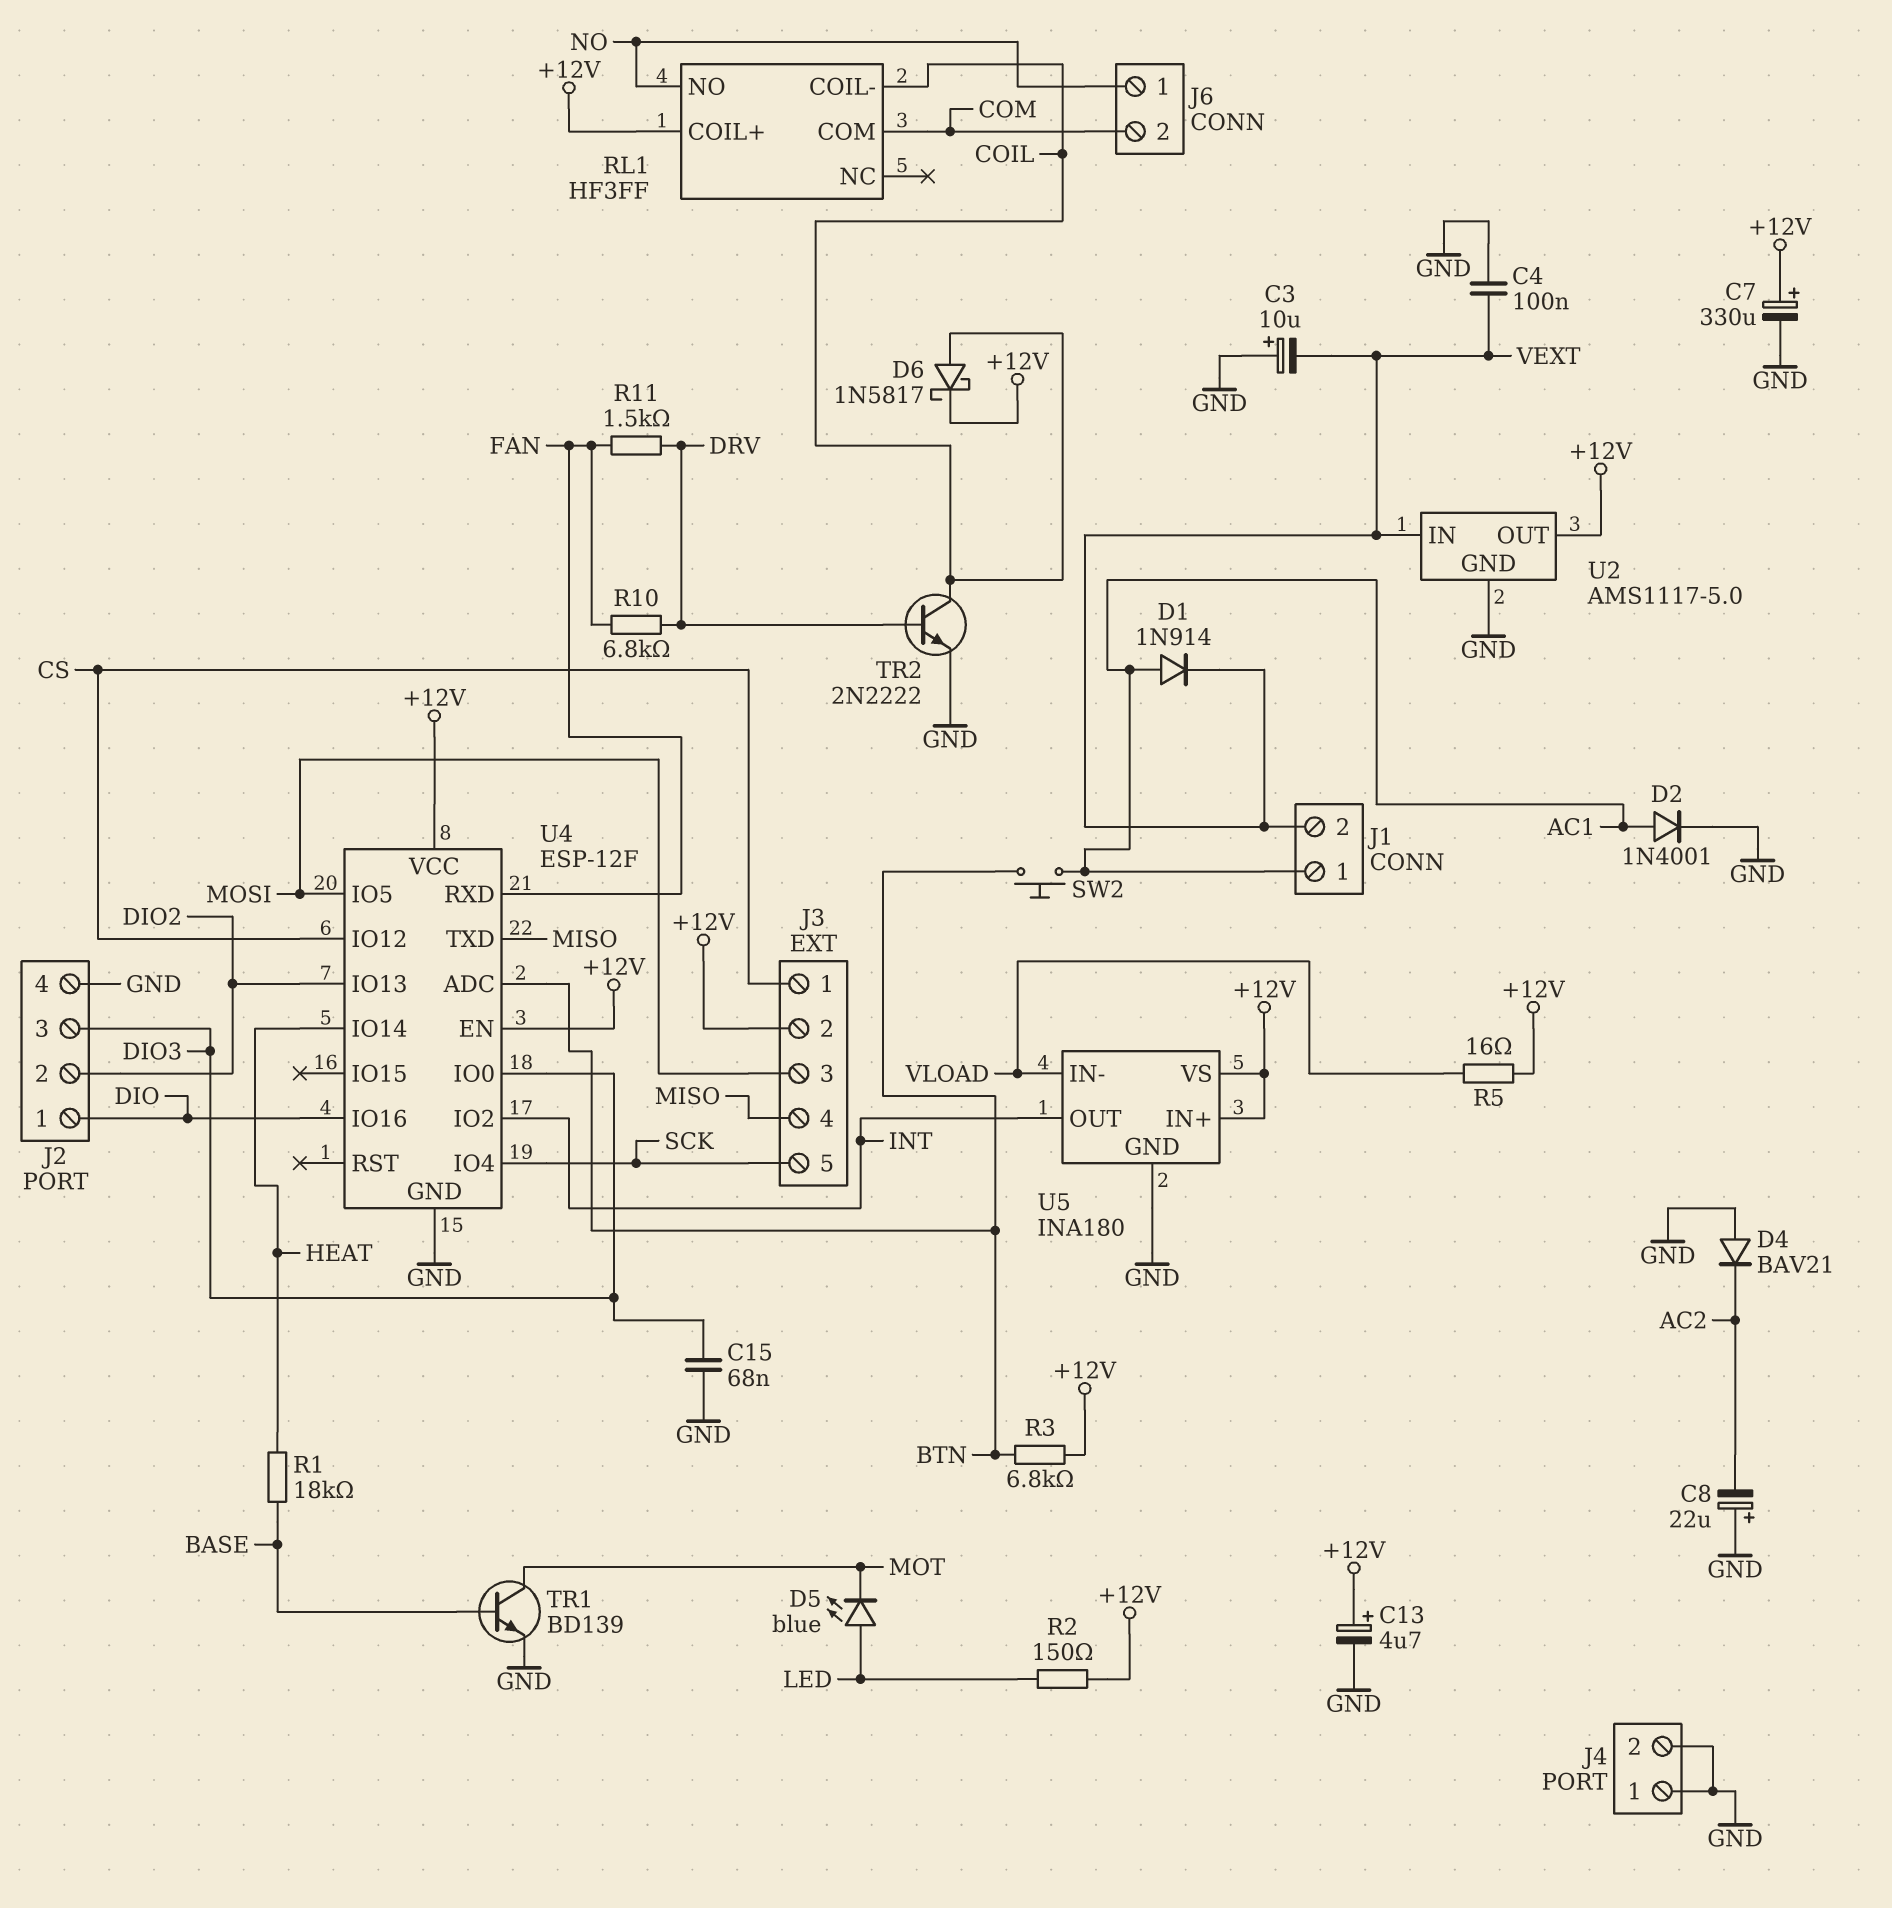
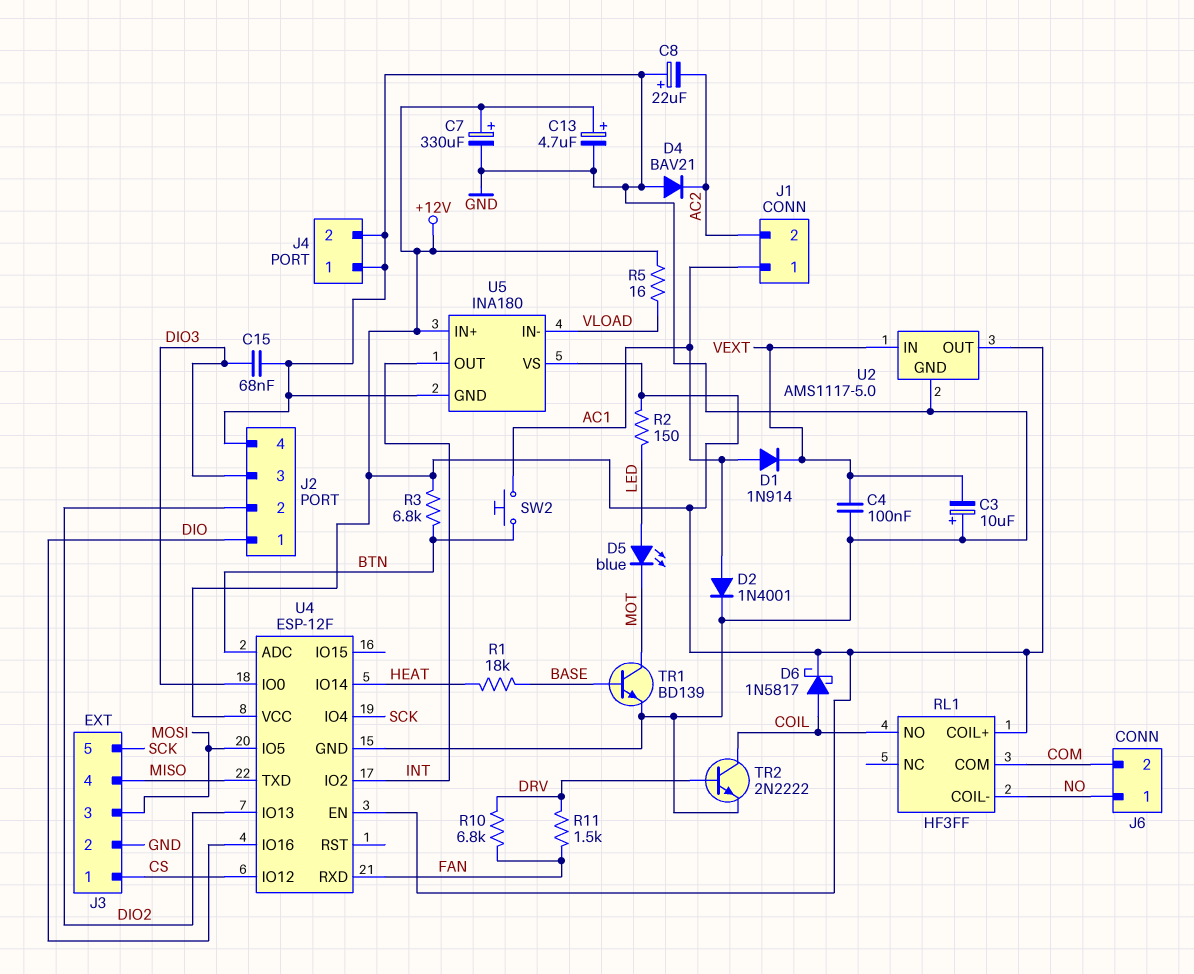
J1 pin 2: VEXT -> AC2
J3 pin 2: +12V -> GND
RL1 pin COIL-: COIL -> NO
RL1 pin NO: NO -> COIL

